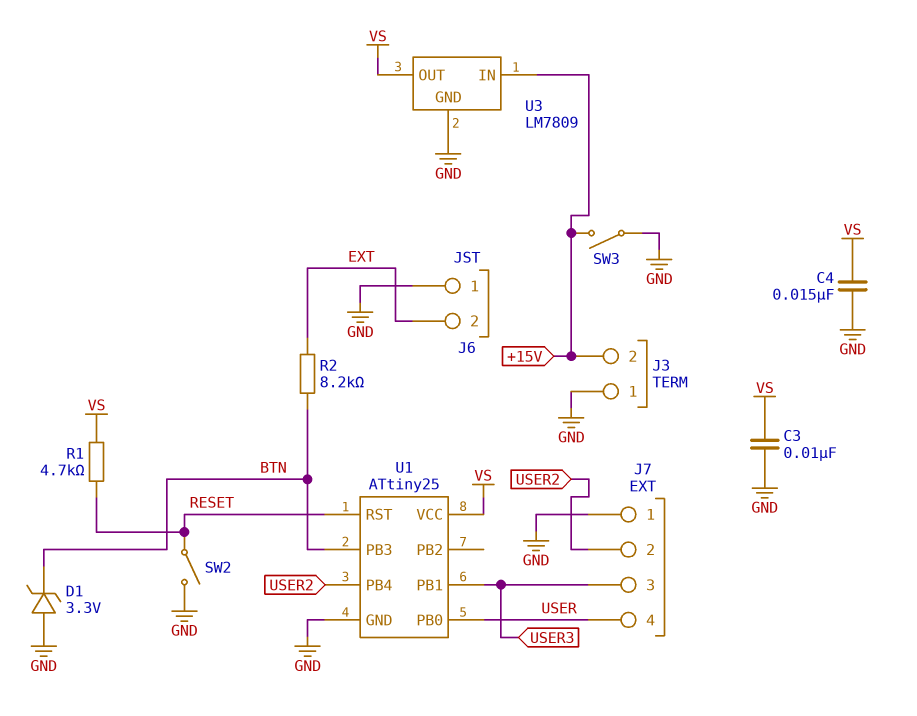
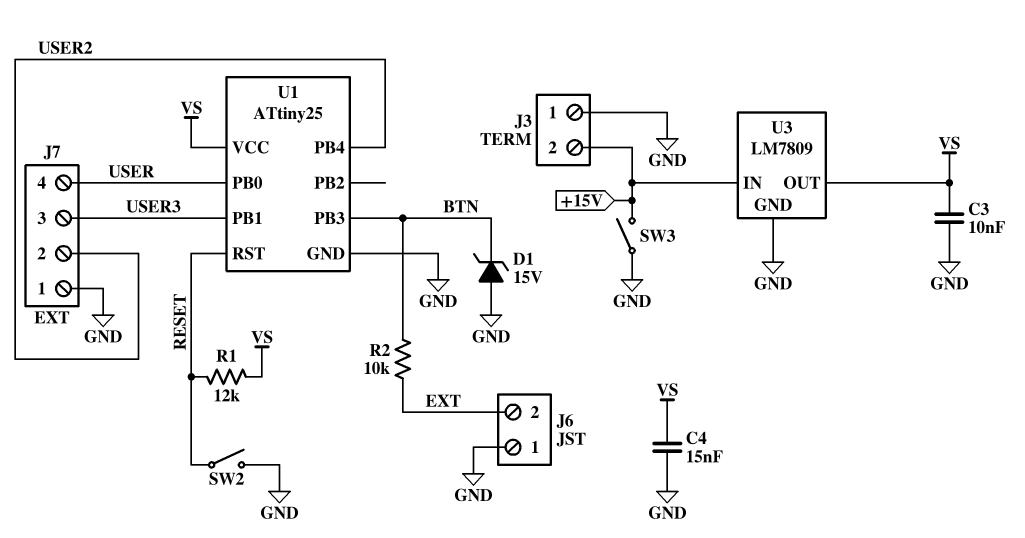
D1: zener 3.3V (A GND, K BTN) -> zener 15V (A GND, K BTN)
R1: 4.7k (RESET, VS) -> 12k (RESET, VS)
R2: 8.2k (BTN, EXT) -> 10k (BTN, EXT)

